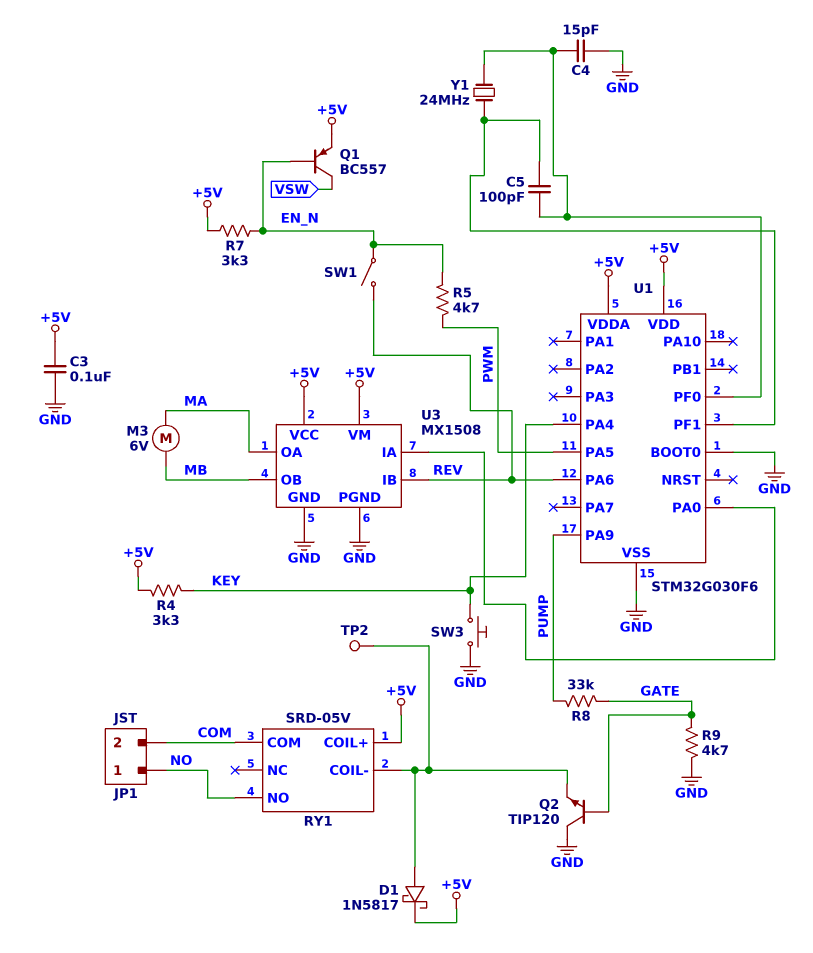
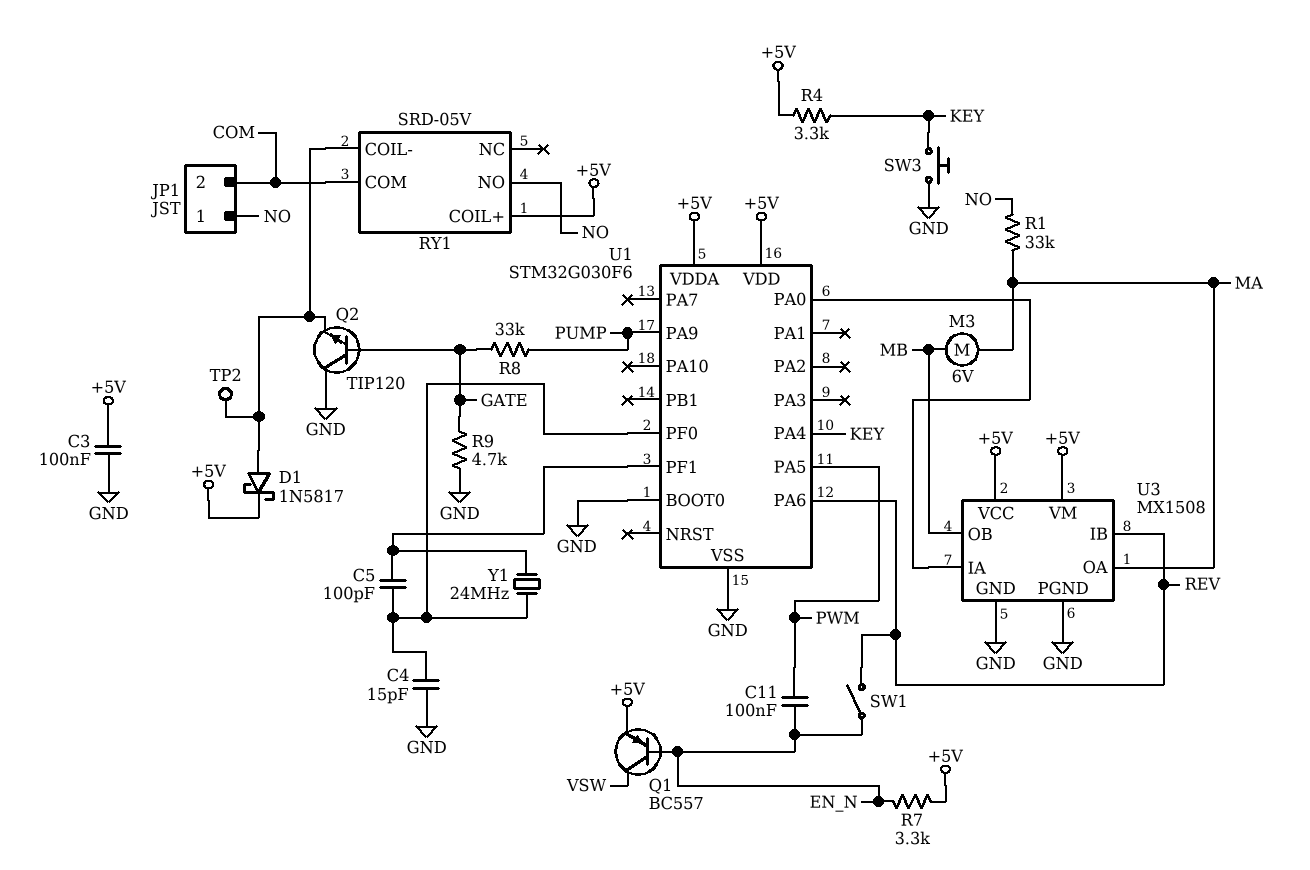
C11: none -> 100nF (EN_N, PWM)
R1: none -> 33k (MA, NO)
R5: 4.7k (EN_N, PWM) -> none

